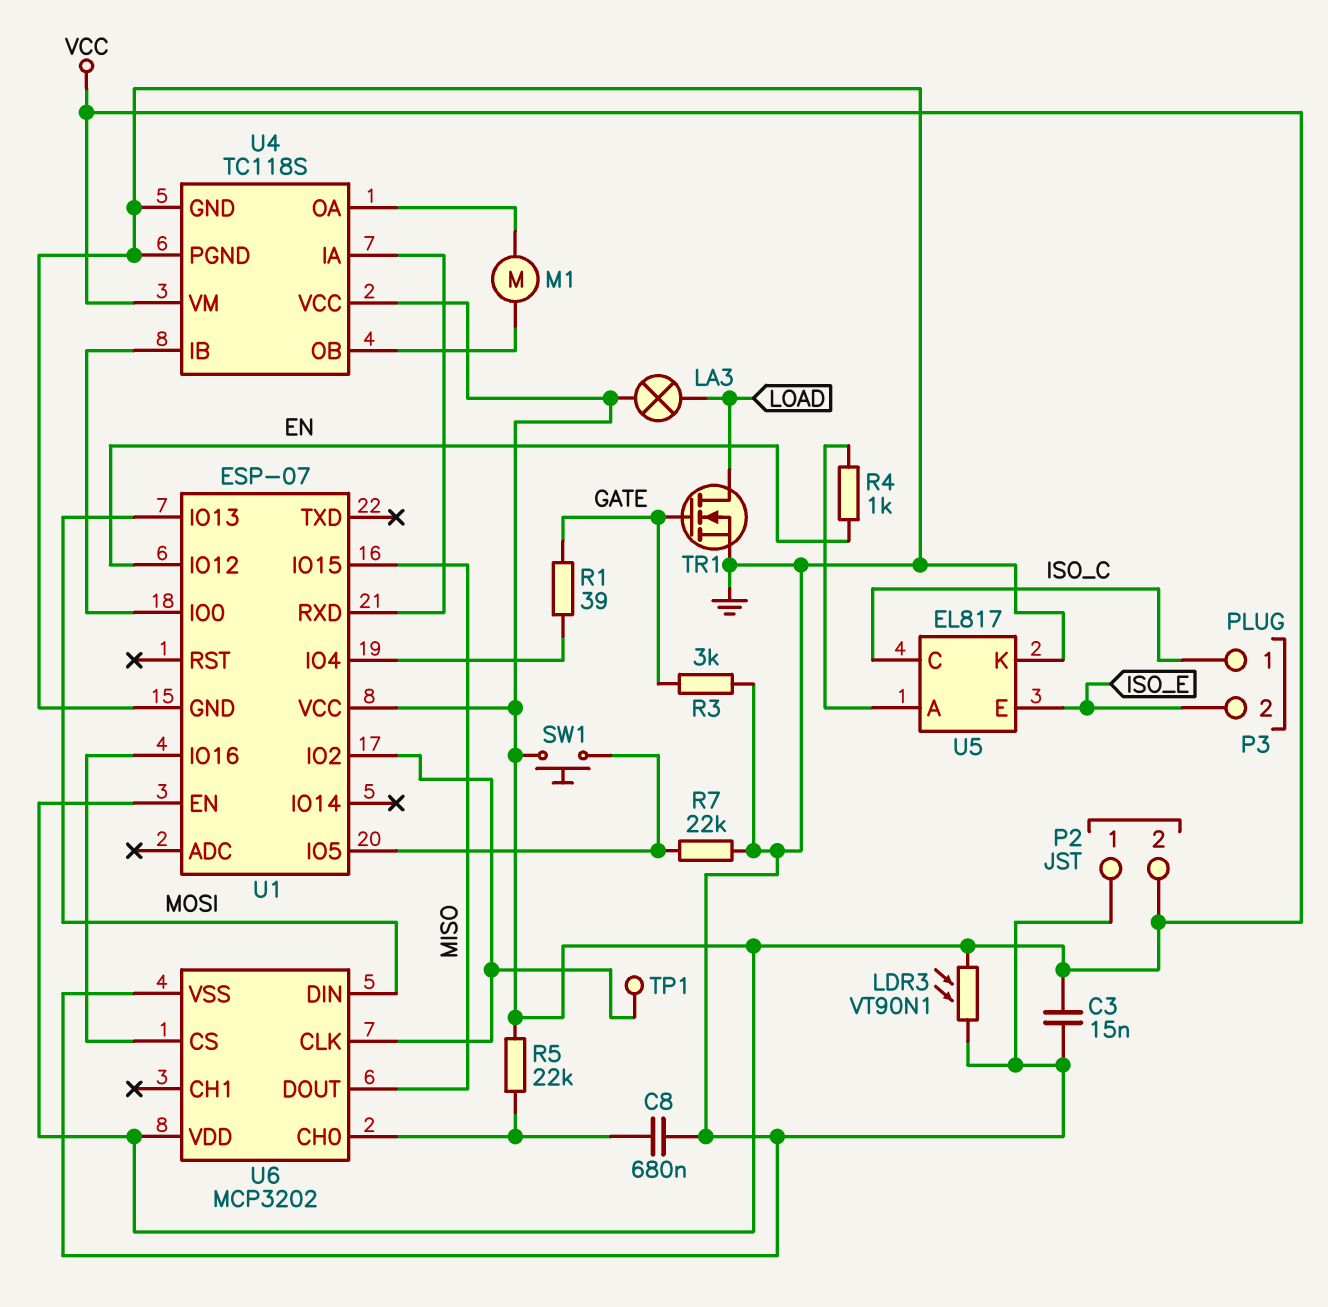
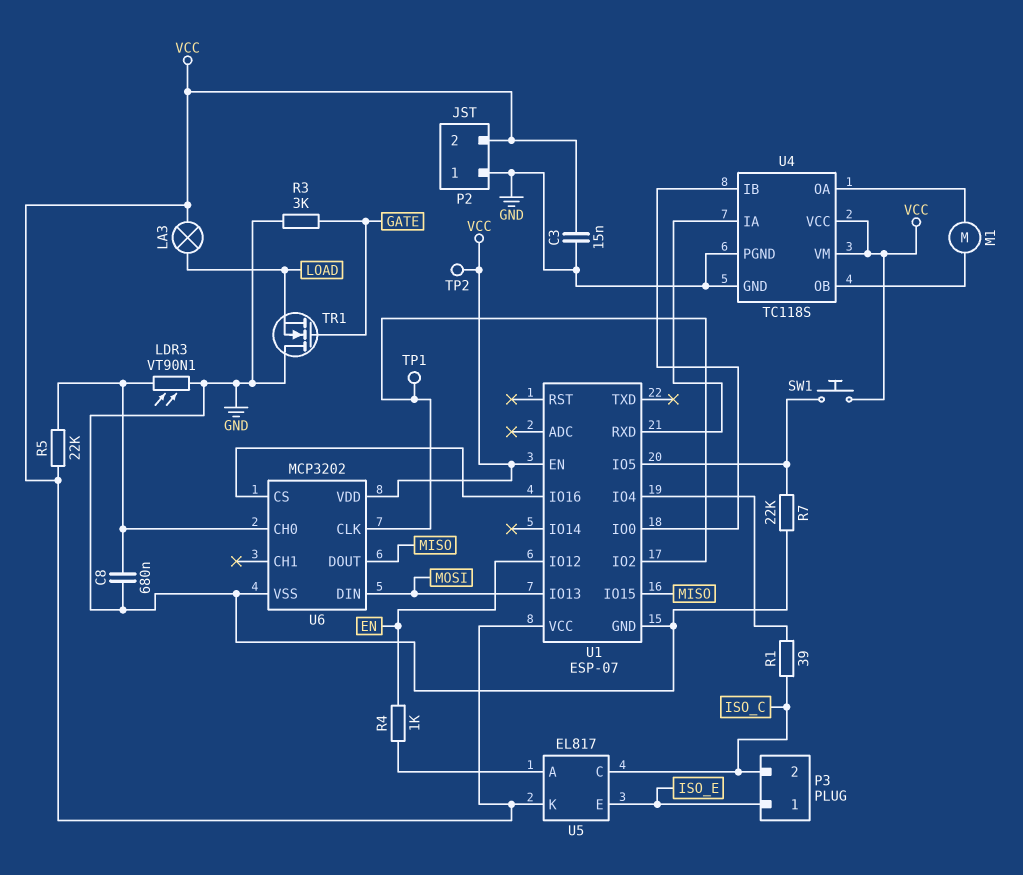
LDR3: VT90N1 (GND, VCC) -> VT90N1 (GND, U6/CH0)
P3 pin 1: ISO_C -> ISO_E
P3 pin 2: ISO_E -> ISO_C
R1: 39 (GATE, U1/IO4) -> 39 (ISO_C, U1/IO4)
TP2: none -> test point (VCC)
TR1: NMOS (G GATE, D LOAD, S GND) -> NMOS (G GATE, D GND, S LOAD)
U5 pin K: GND -> VCC

